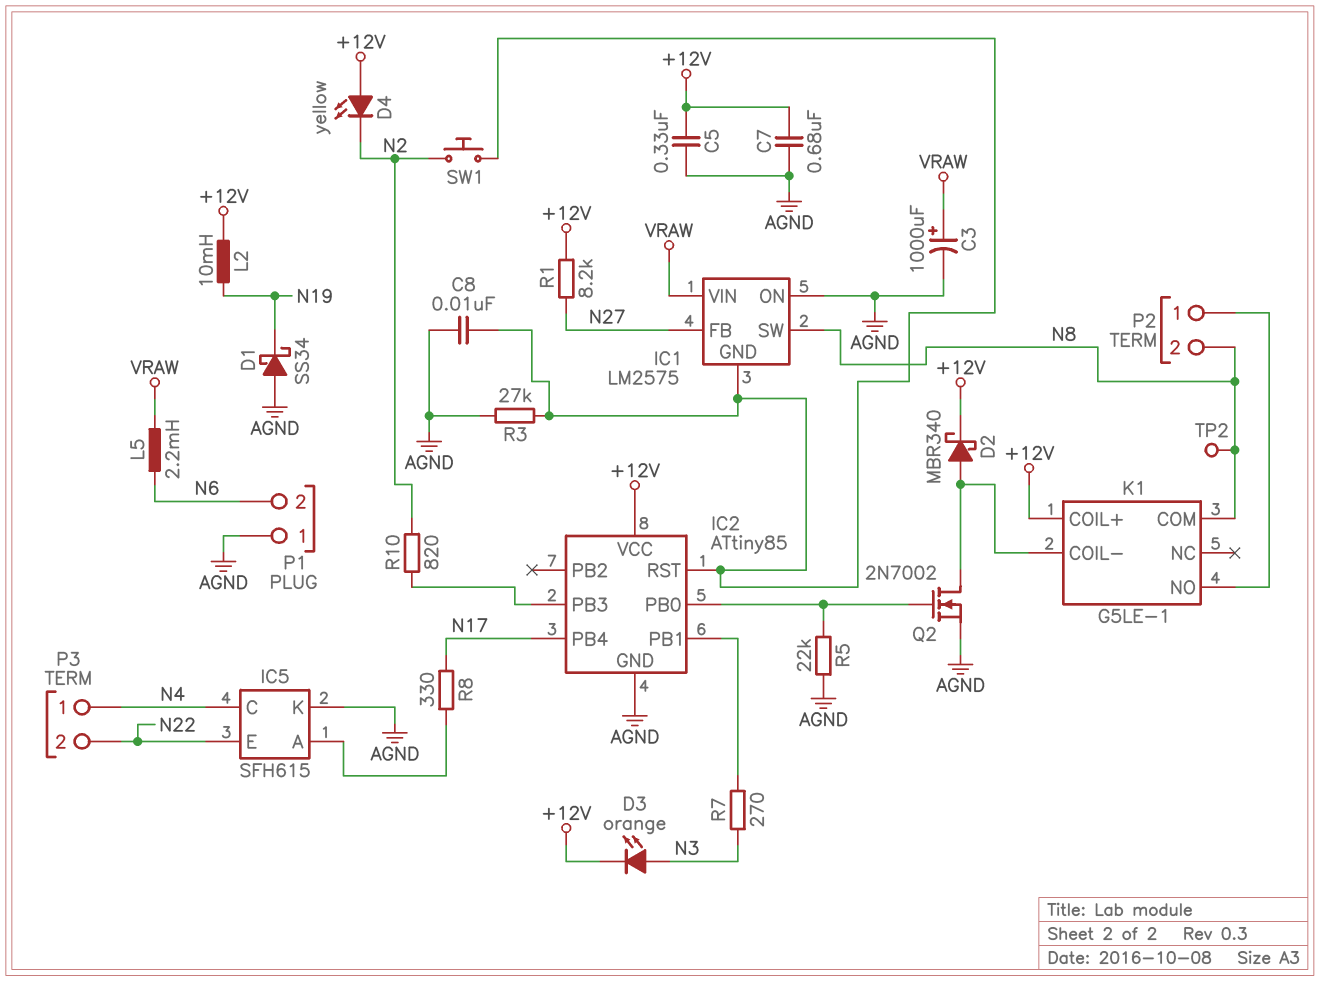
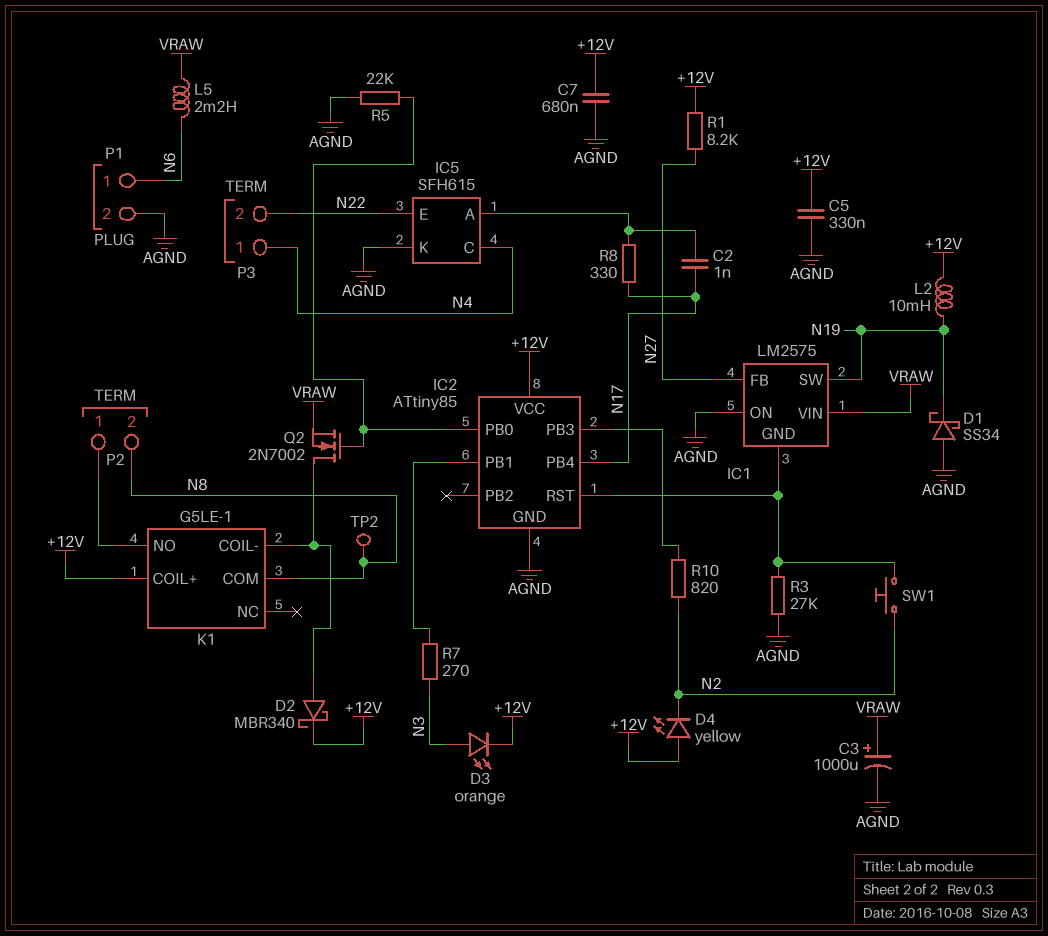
C2: none -> 1nF (IC5/A, N17)
C8: 10nF (AGND, IC1/GND) -> none
IC1 pin SW: N8 -> N19
P1 pin 1: AGND -> N6
P1 pin 2: N6 -> AGND
Q2: NMOS 2N7002 (G IC2/PB0, D K1/COIL-, S AGND) -> NMOS 2N7002 (G IC2/PB0, D K1/COIL-, S VRAW)

